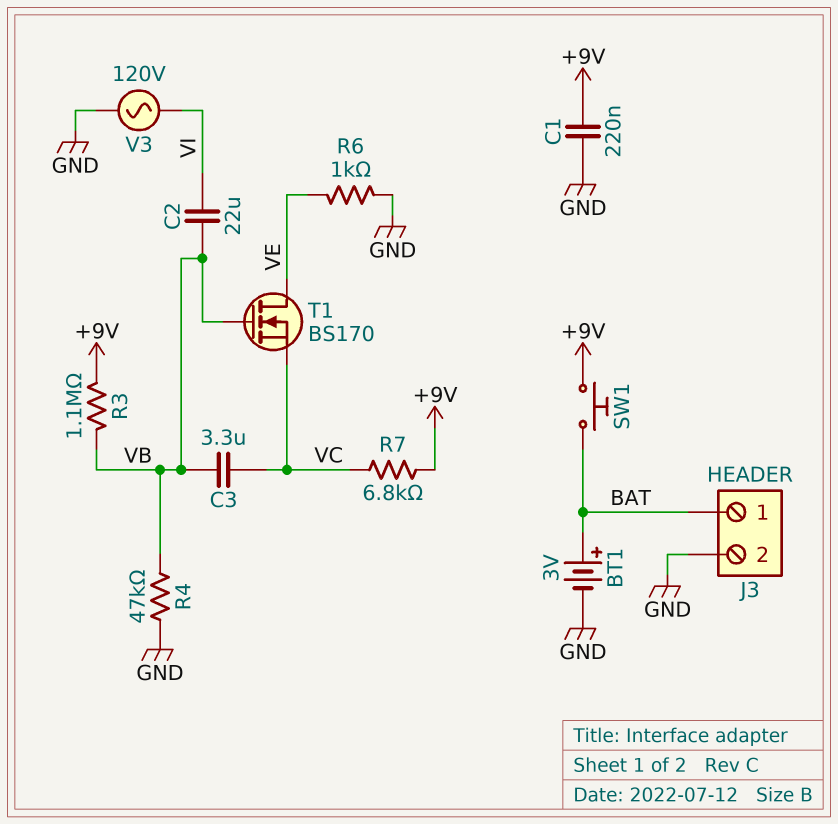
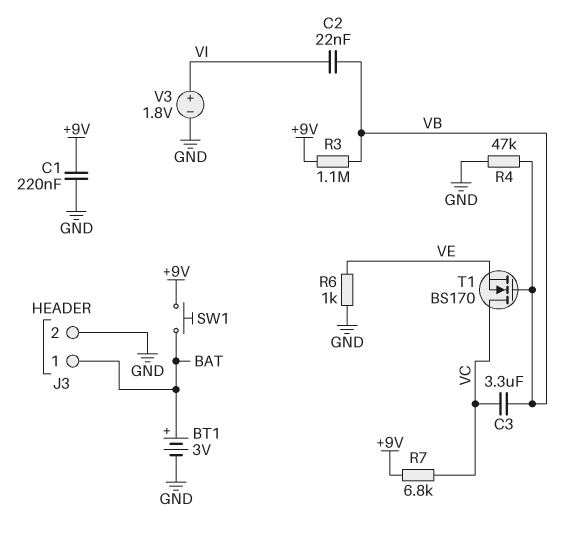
C2: 22uF (VB, VI) -> 22nF (VB, VI)
T1: NMOS BS170 (G VB, D VE, S VC) -> NMOS BS170 (G VB, D VC, S VE)
V3: AC 120V (GND, VI) -> 1.8V (plus VI, minus GND)

